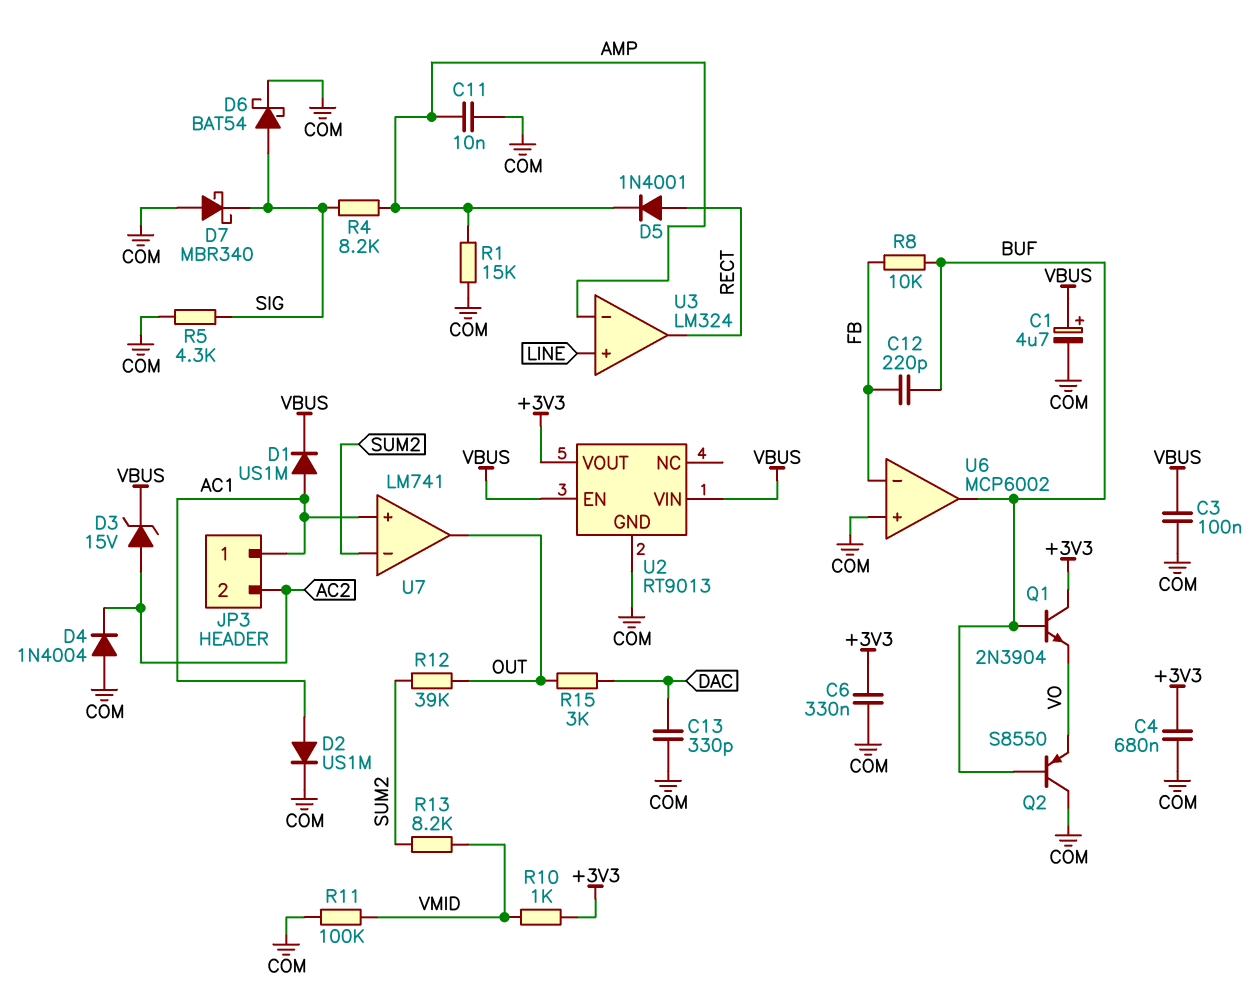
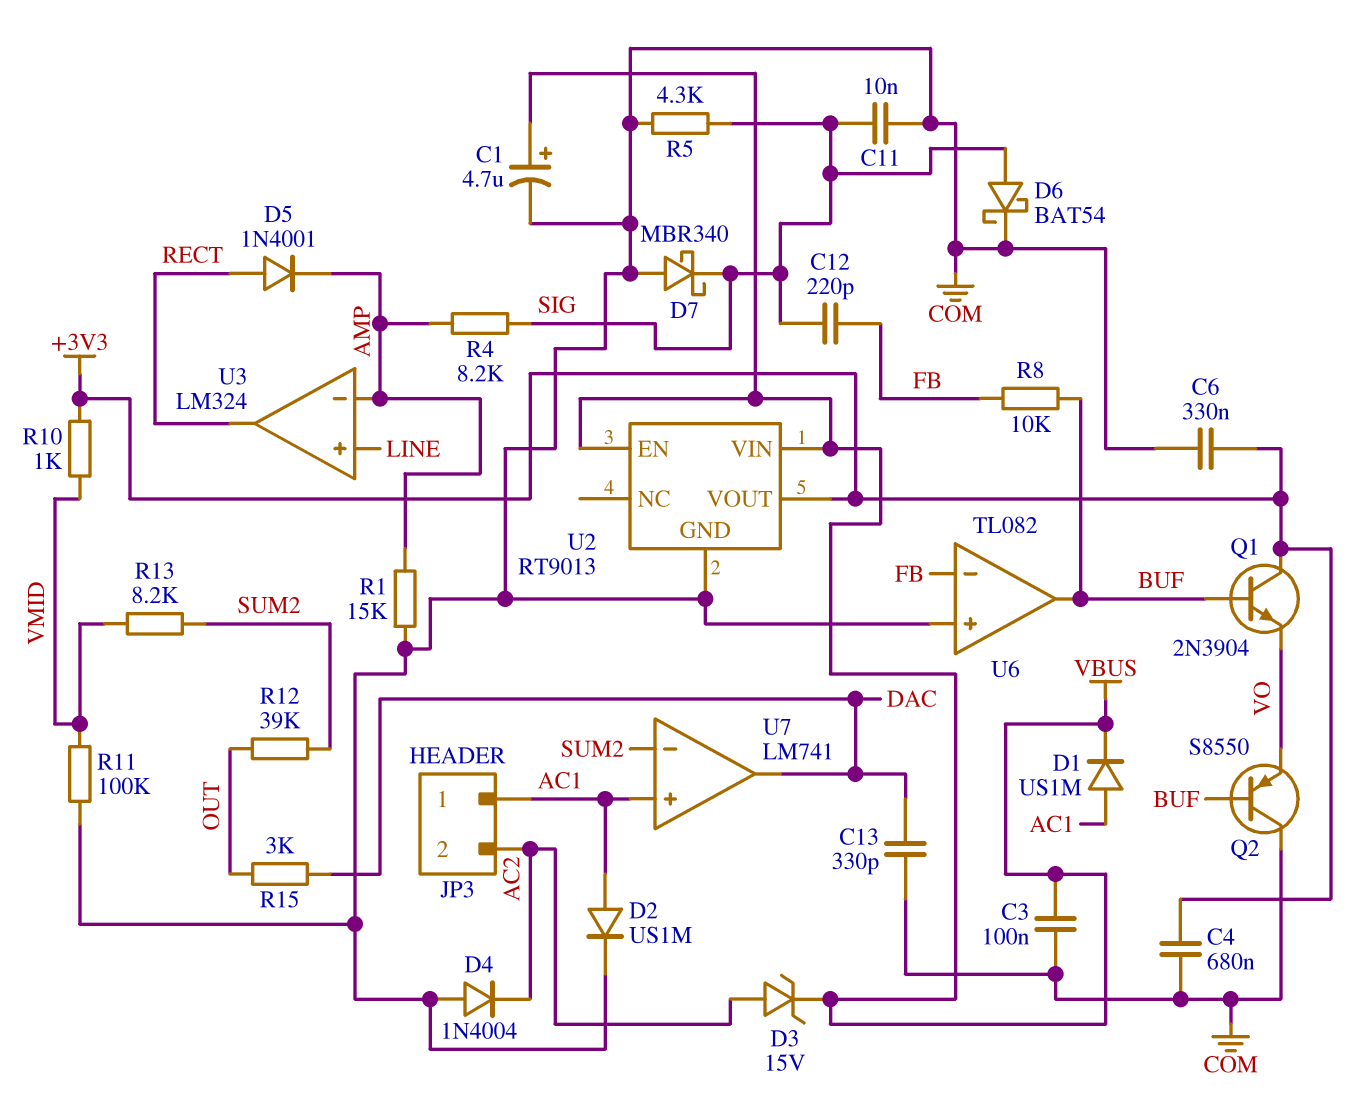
C11: 10nF (AMP, COM) -> 10nF (COM, SIG)
C12: 220pF (BUF, FB) -> 220pF (FB, SIG)
U6: MCP6002 -> TL082
U7 pin out: OUT -> DAC

